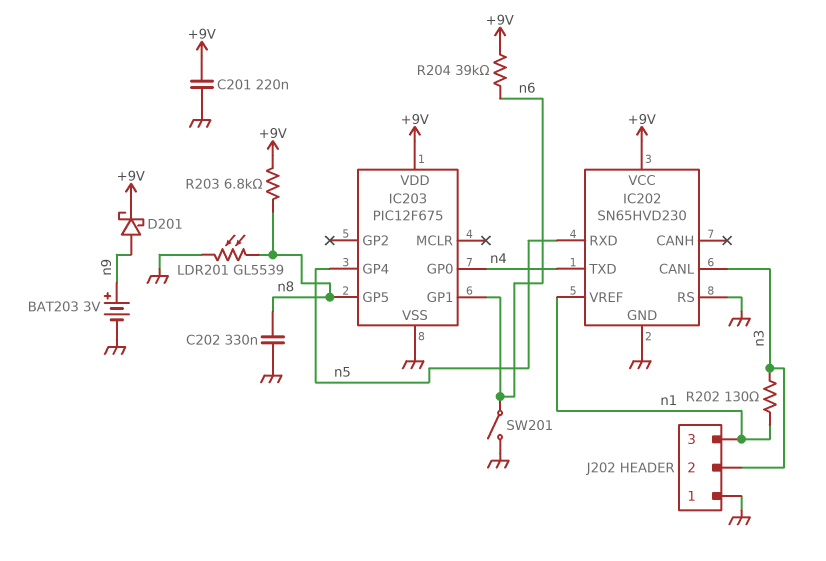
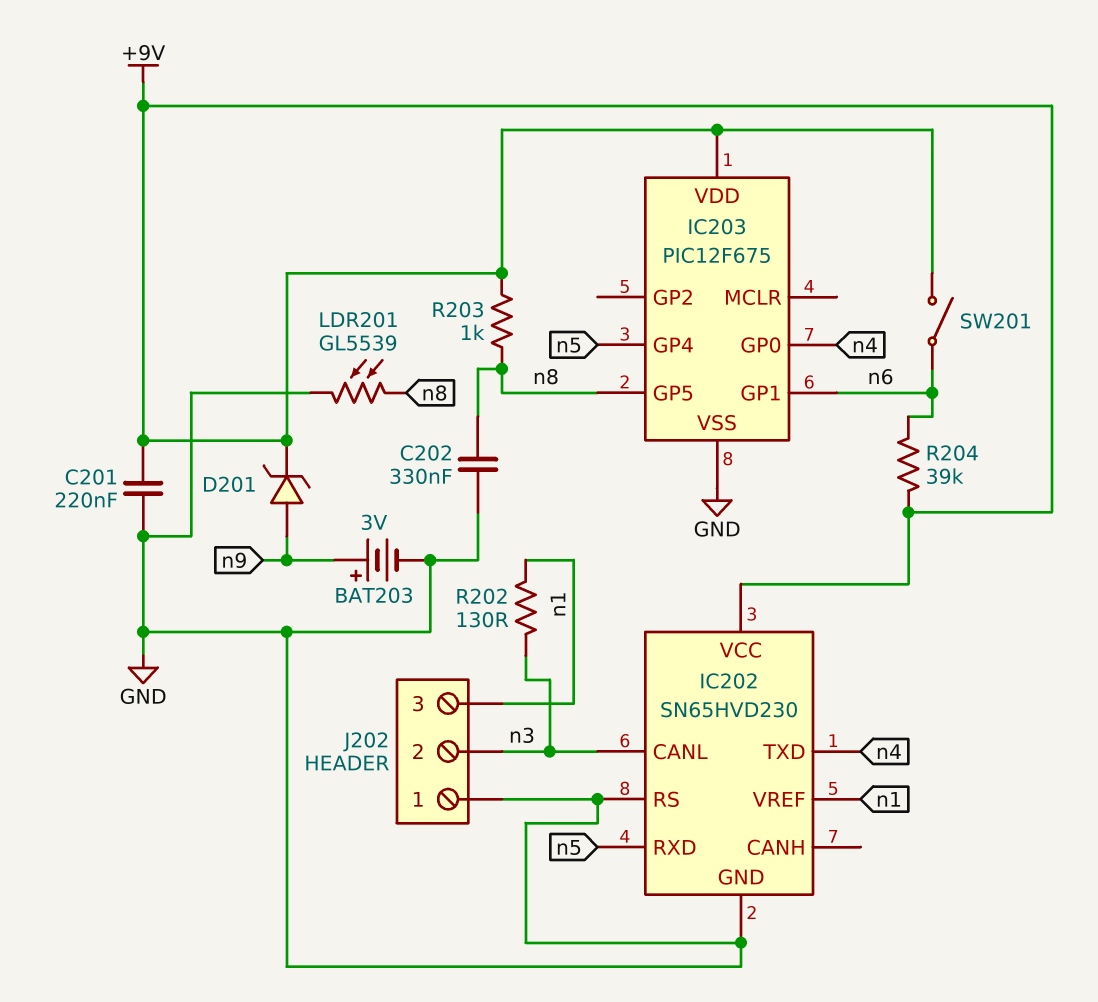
D201: schottky (A n9, K +9V) -> zener (A n9, K +9V)
R203: 6.8k (+9V, n8) -> 1k (+9V, n8)
SW201: switch (GND, n6) -> switch (+9V, n6)

